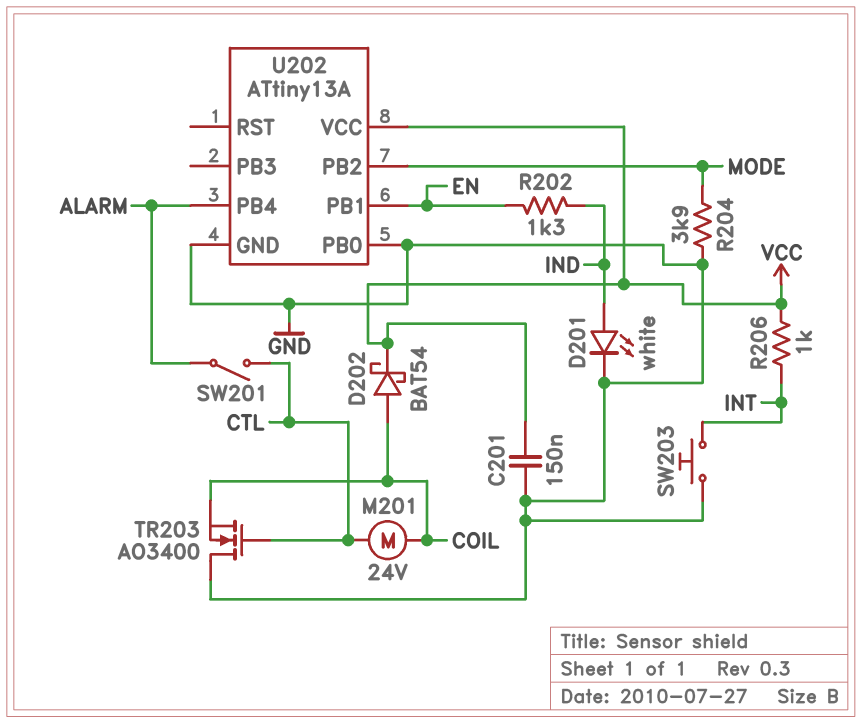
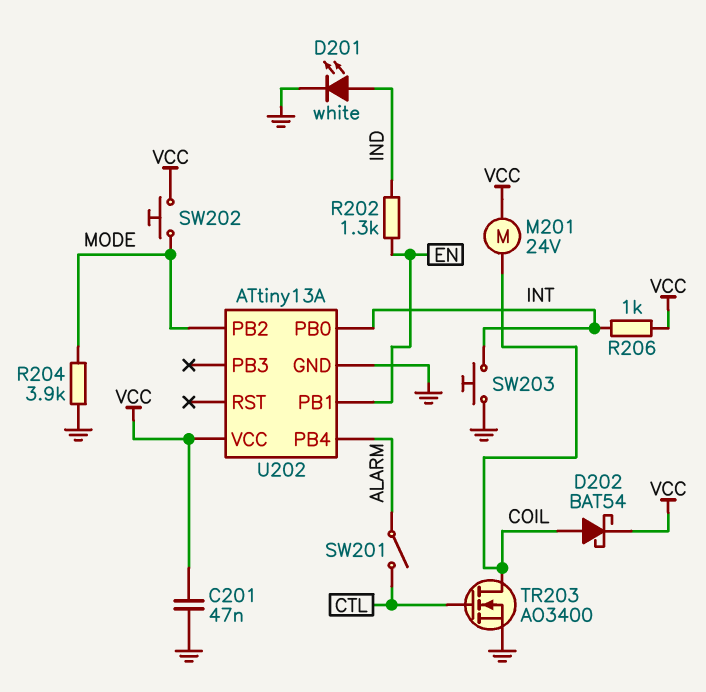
C201: 150nF (GND, VCC) -> 47nF (GND, VCC)
M201: motor 24V (COIL, CTL) -> motor 24V (COIL, VCC)
SW202: none -> button (MODE, VCC)
TR203: NMOS AO3400 (G CTL, D GND, S COIL) -> NMOS AO3400 (G CTL, D COIL, S GND)
U202 pin PB0: GND -> INT

